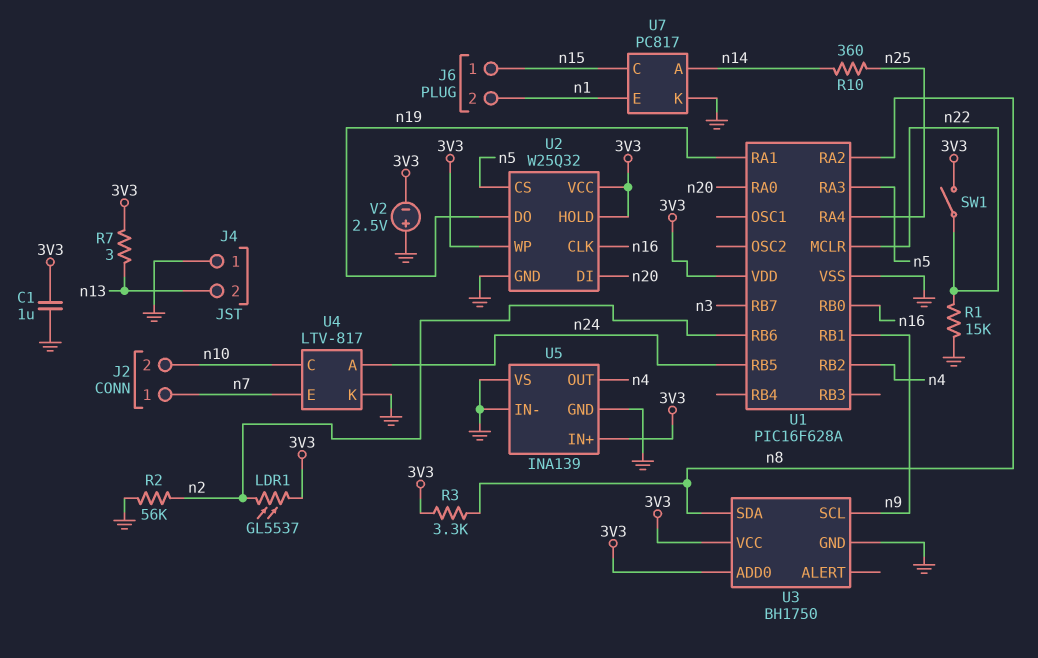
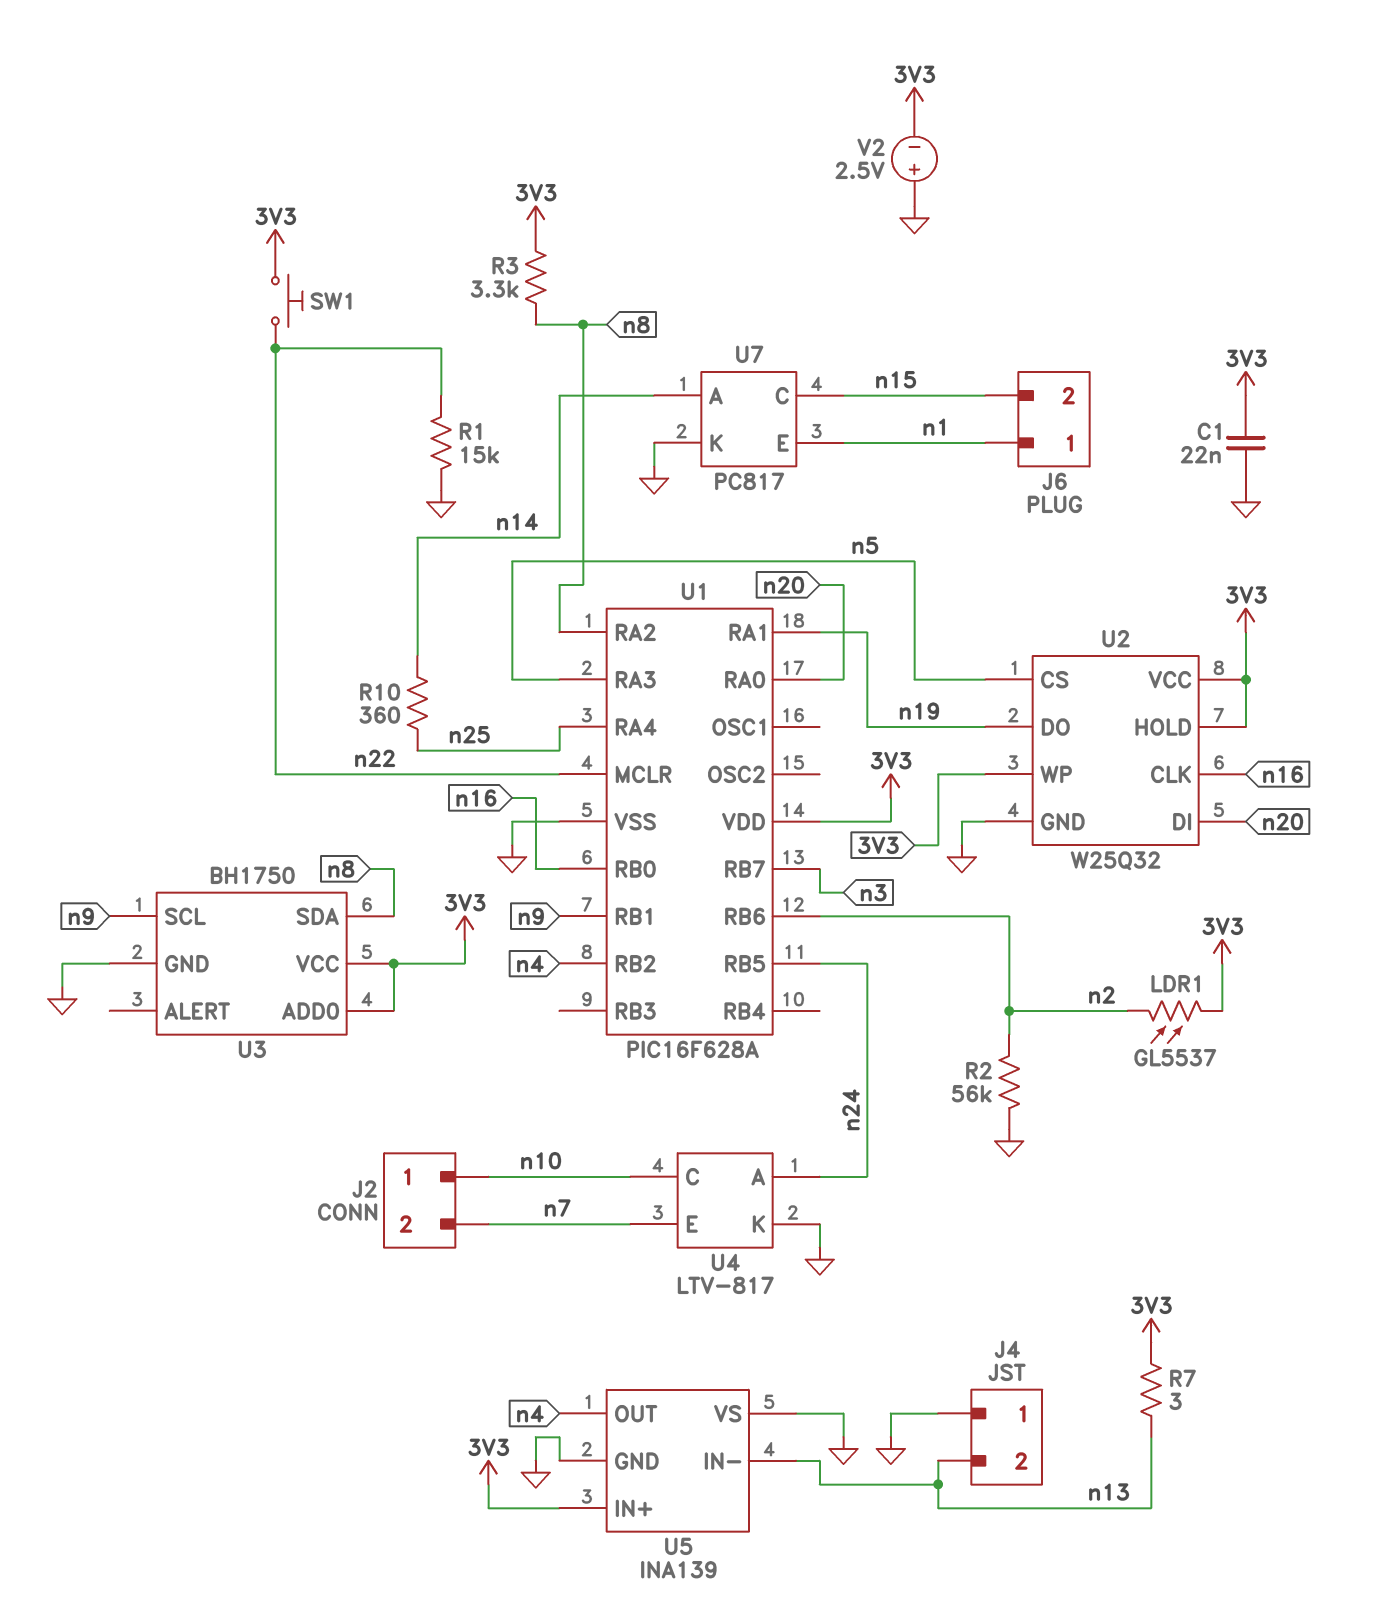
C1: 1uF (3V3, GND) -> 22nF (3V3, GND)
J2 pin 1: n7 -> n10
J2 pin 2: n10 -> n7
J6 pin 1: n15 -> n1
J6 pin 2: n1 -> n15
SW1: switch (3V3, n22) -> button (3V3, n22)
U5 pin IN-: GND -> n13

